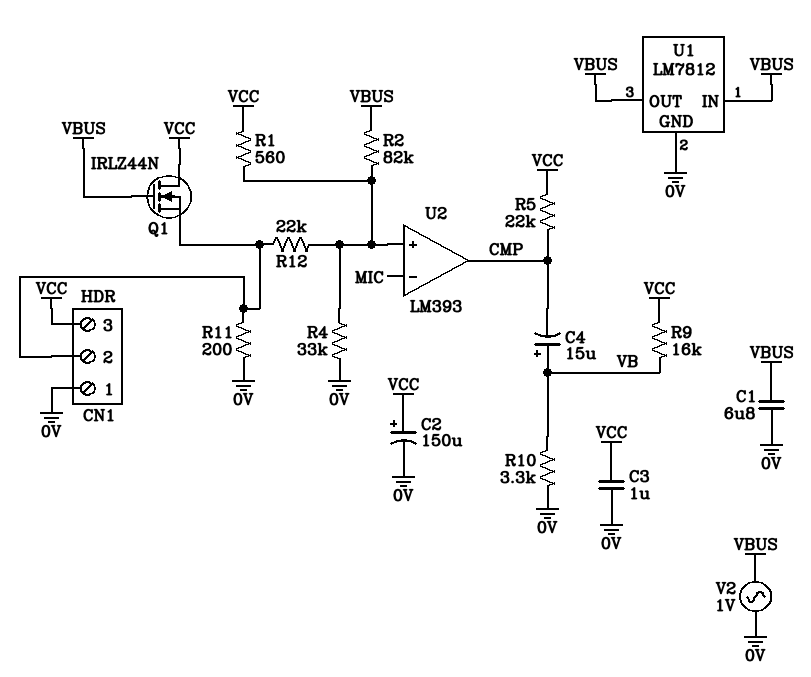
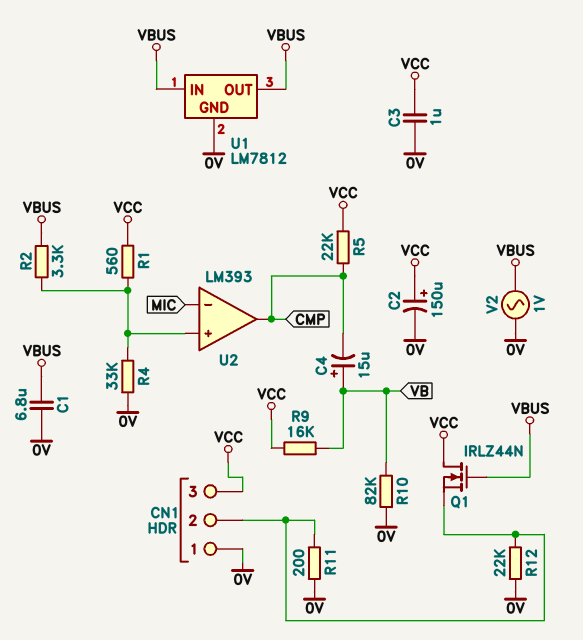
R2: 82k (U2/in+, VBUS) -> 3.3k (U2/in+, VBUS)
R10: 3.3k (0V, VB) -> 82k (0V, VB)
R12: 22k (CN1/2, U2/in+) -> 22k (0V, CN1/2)

